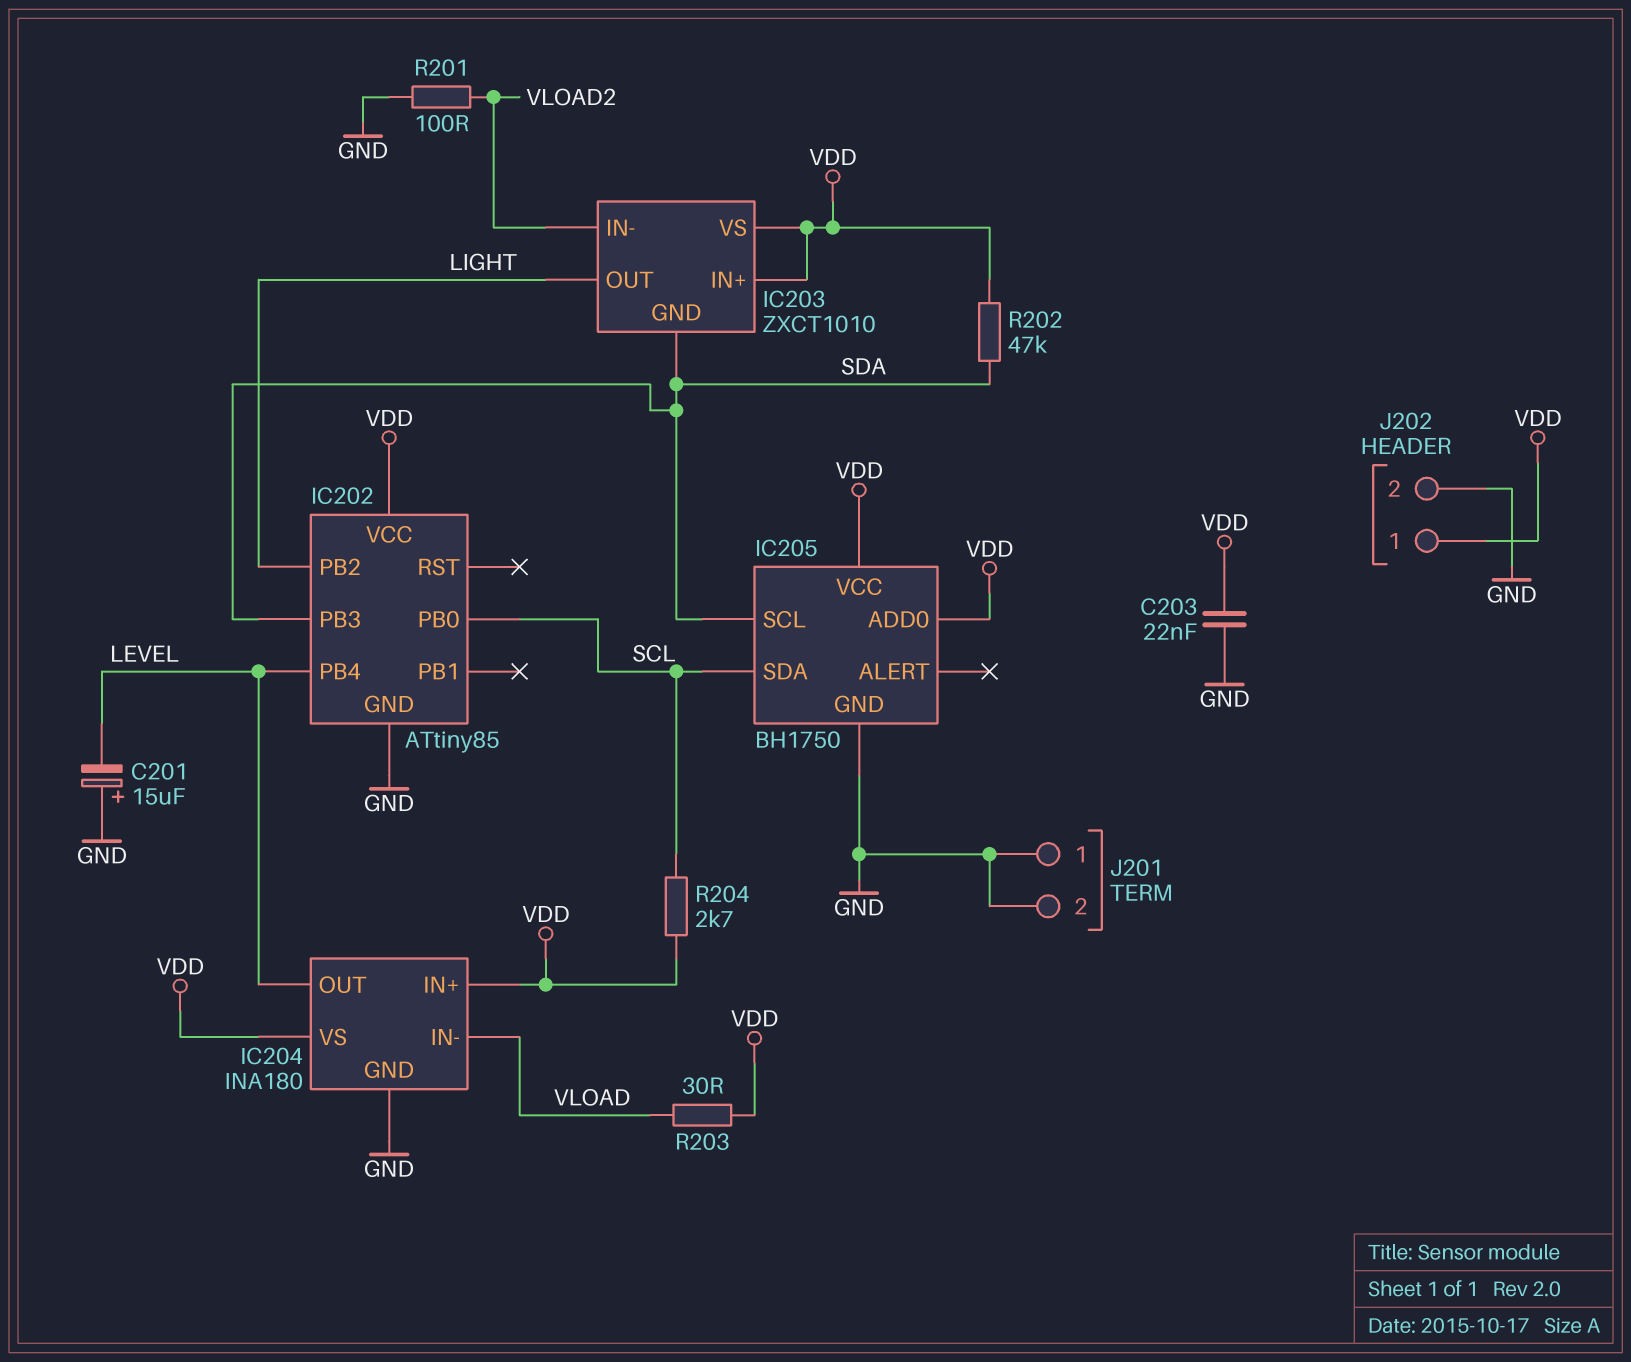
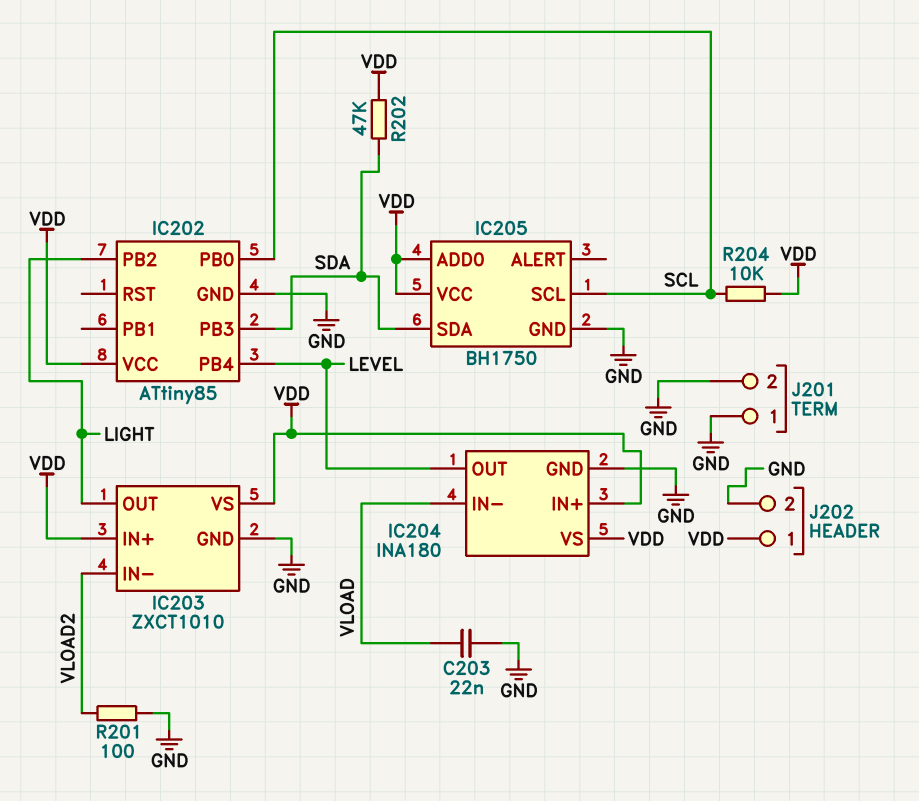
C201: 15uF (plus GND, minus LEVEL) -> none
C203: 22nF (GND, VDD) -> 22nF (GND, VLOAD)
IC203 pin GND: SDA -> GND
IC205 pin SCL: SDA -> SCL
IC205 pin SDA: SCL -> SDA
R203: 30 (VDD, VLOAD) -> none
R204: 2.7k (SCL, VDD) -> 10k (SCL, VDD)

